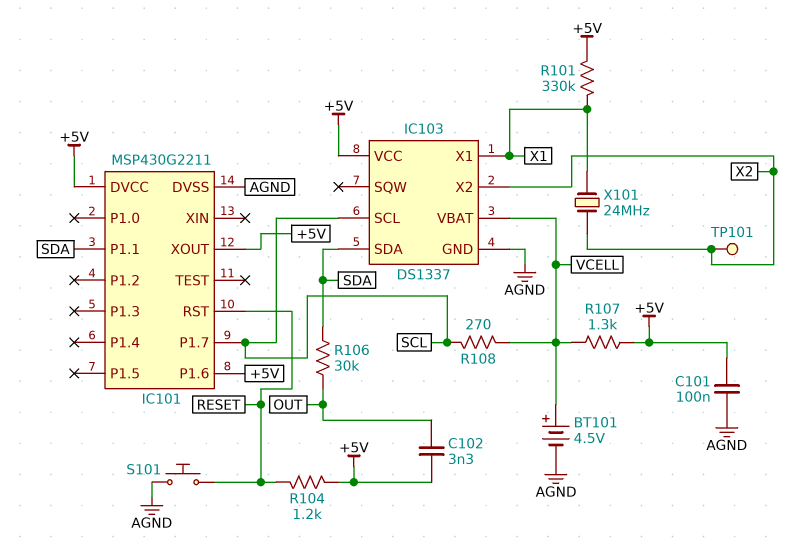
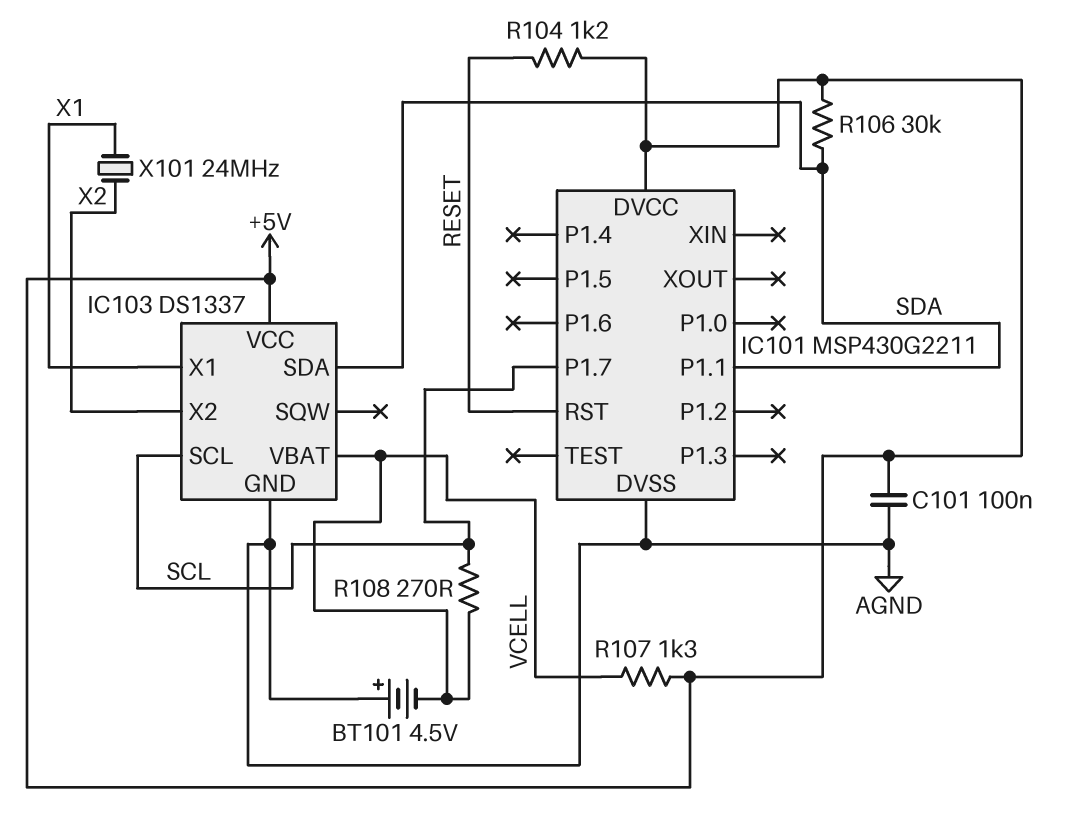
BT101: 4.5V (plus VCELL, minus AGND) -> 4.5V (plus AGND, minus VCELL)
C102: 3.3nF (+5V, OUT) -> none
IC101 pin P1.6: +5V -> none
IC101 pin XOUT: +5V -> none
R101: 330k (+5V, X1) -> none
R106: 30k (OUT, SDA) -> 30k (+5V, SDA)
S101: button (AGND, RESET) -> none
TP101: test point (X2) -> none

